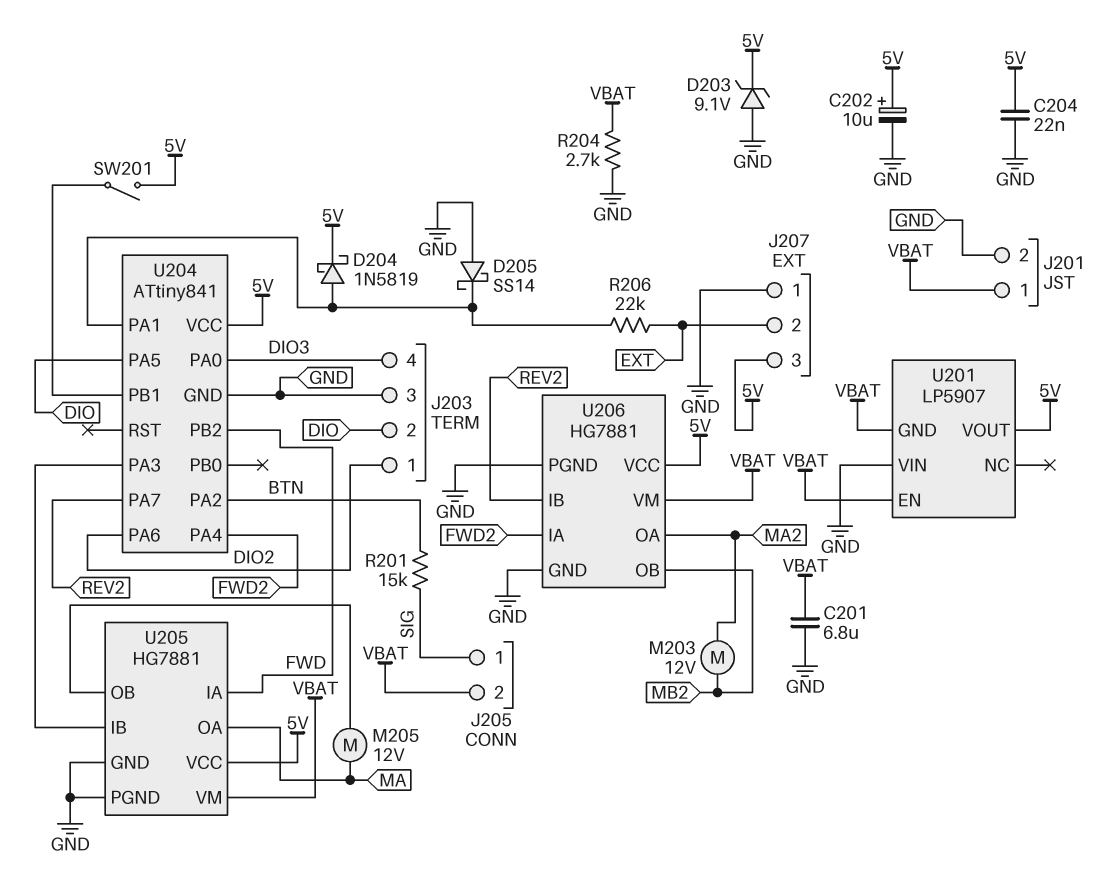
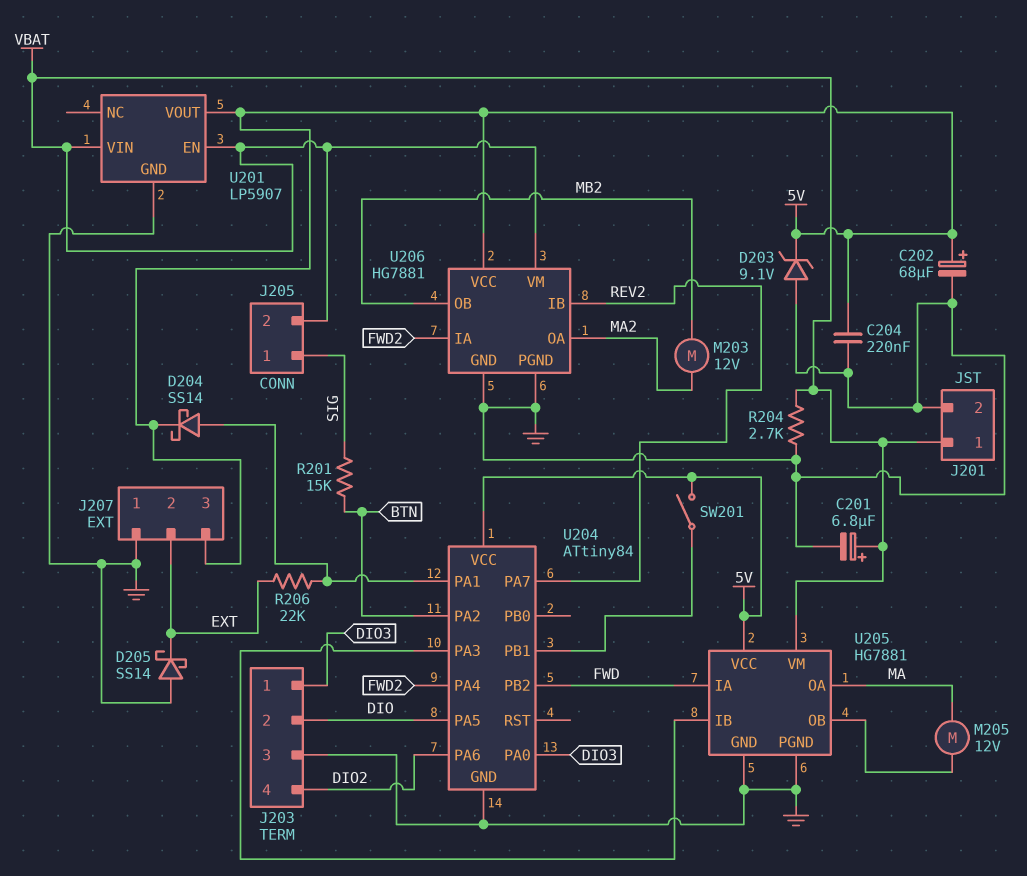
C201: 6.8uF (GND, VBAT) -> 6.8uF (plus VBAT, minus GND)
C202: 10uF (plus 5V, minus GND) -> 68uF (plus 5V, minus GND)
C204: 22nF (5V, GND) -> 220nF (5V, GND)
D204: schottky 1N5819 (A U204/PA1, K 5V) -> schottky SS14 (A U204/PA1, K 5V)
D205: schottky SS14 (A GND, K U204/PA1) -> schottky SS14 (A GND, K EXT)
J203 pin 1: DIO2 -> DIO3
J203 pin 4: DIO3 -> DIO2
U201 pin GND: VBAT -> GND
U201 pin VIN: GND -> VBAT
U204: ATtiny841 -> ATtiny84

